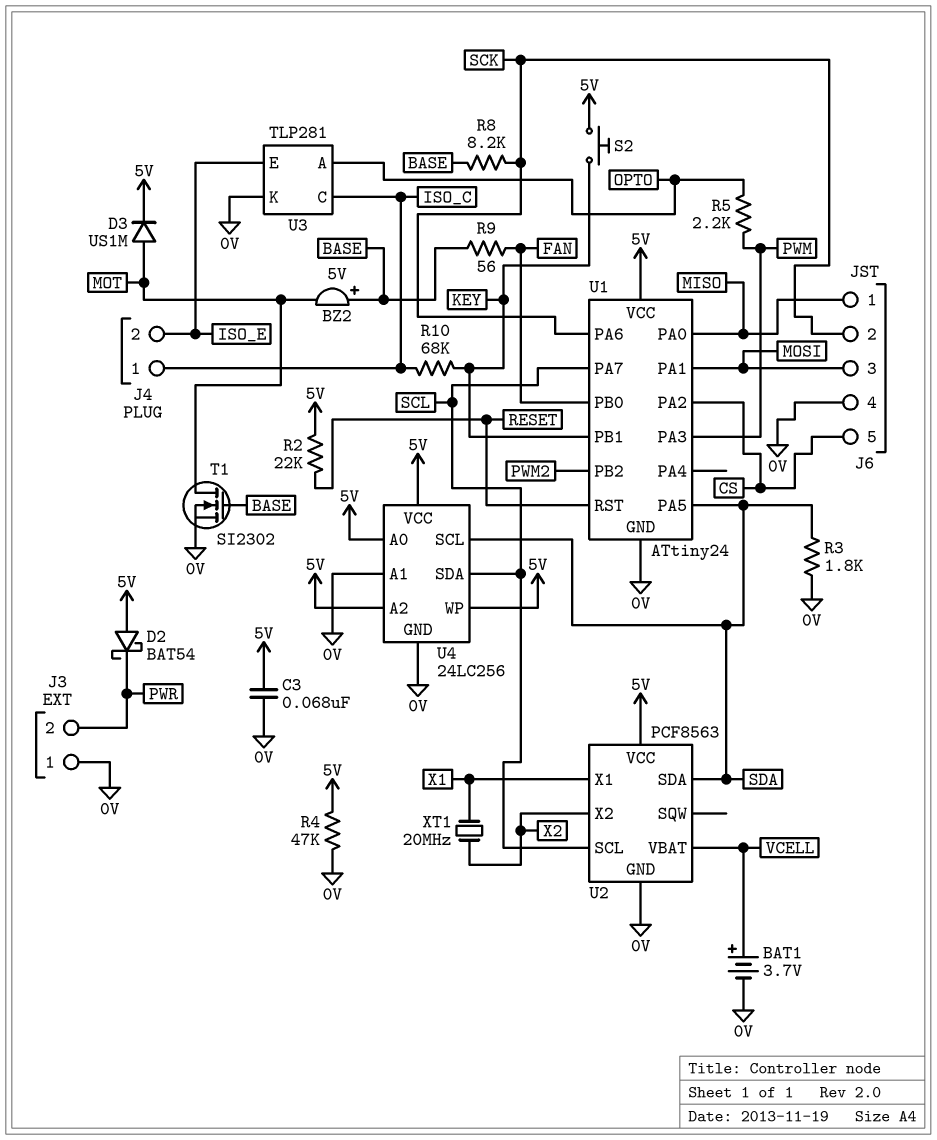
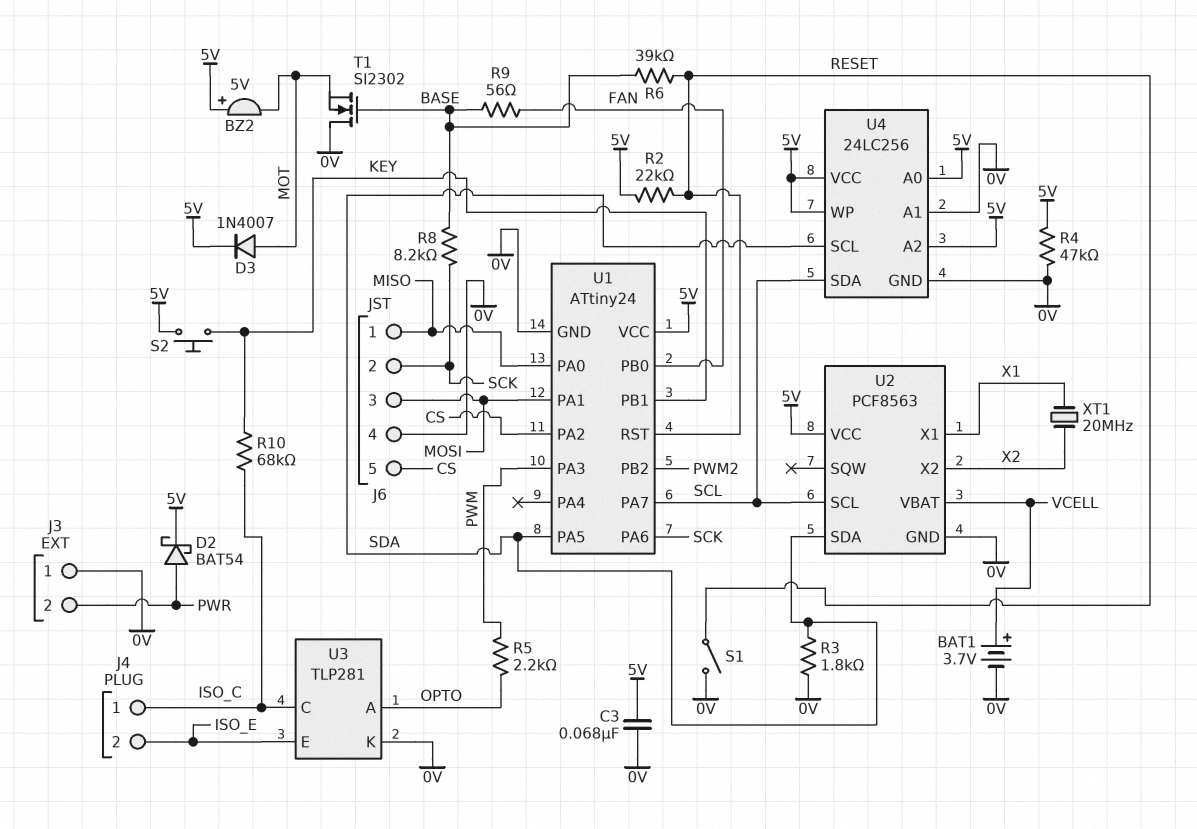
BZ2: buzzer 5V (plus BASE, minus MOT) -> buzzer 5V (plus 5V, minus MOT)
D2: schottky BAT54 (A 5V, K PWR) -> schottky BAT54 (A PWR, K 5V)
D3: diode US1M (A MOT, K 5V) -> diode 1N4007 (A MOT, K 5V)
R6: none -> 39k (BASE, RESET)
S1: none -> switch (0V, RESET)
T1: NMOS SI2302 (G BASE, D MOT, S 0V) -> NMOS SI2302 (G BASE, D 0V, S MOT)

